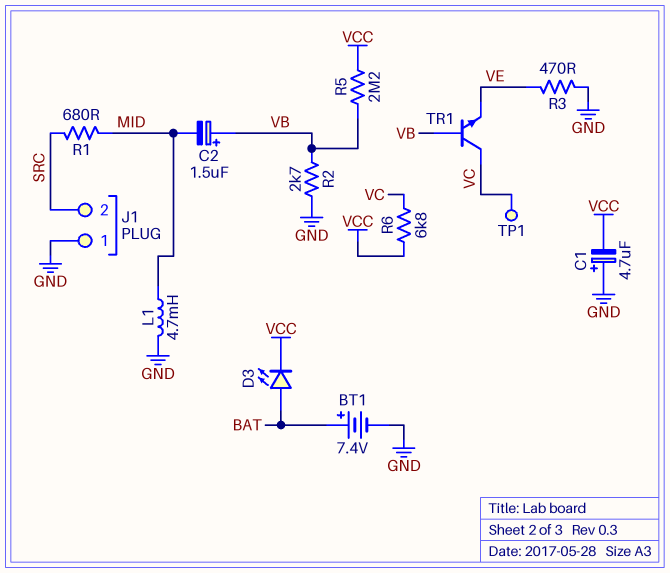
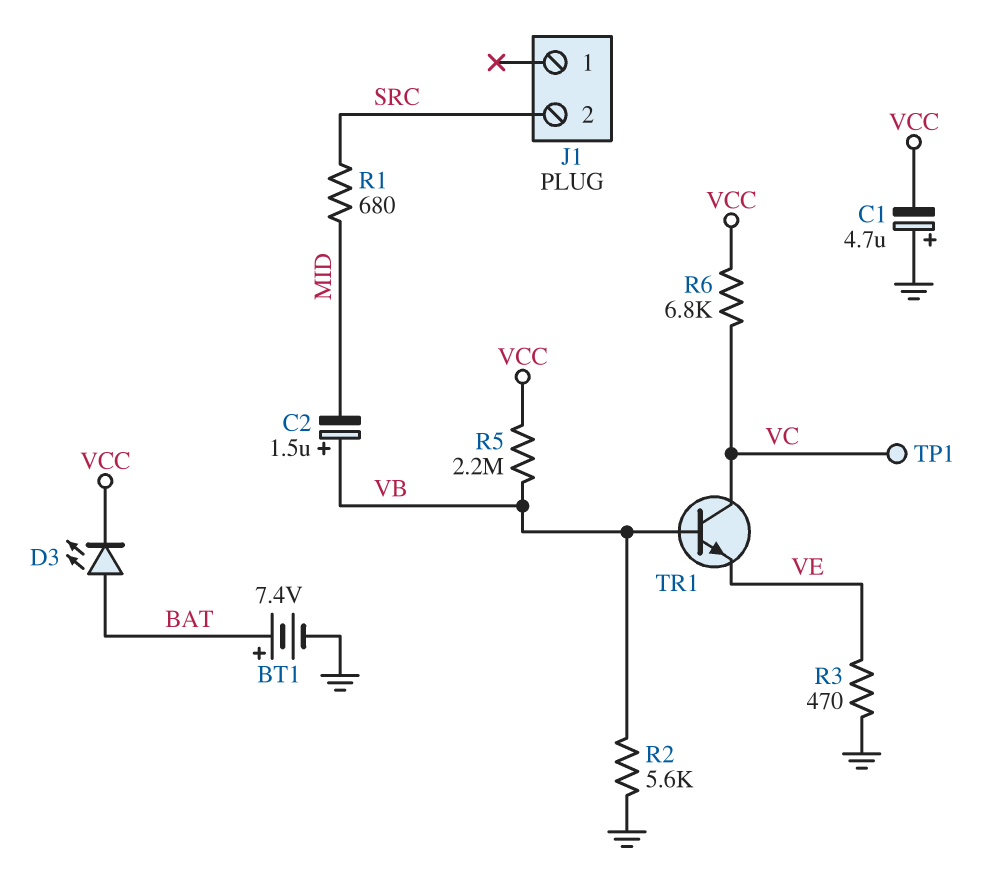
J1 pin 1: GND -> none
L1: 4.7mH (GND, MID) -> none
R2: 2.7k (GND, VB) -> 5.6k (GND, VB)

